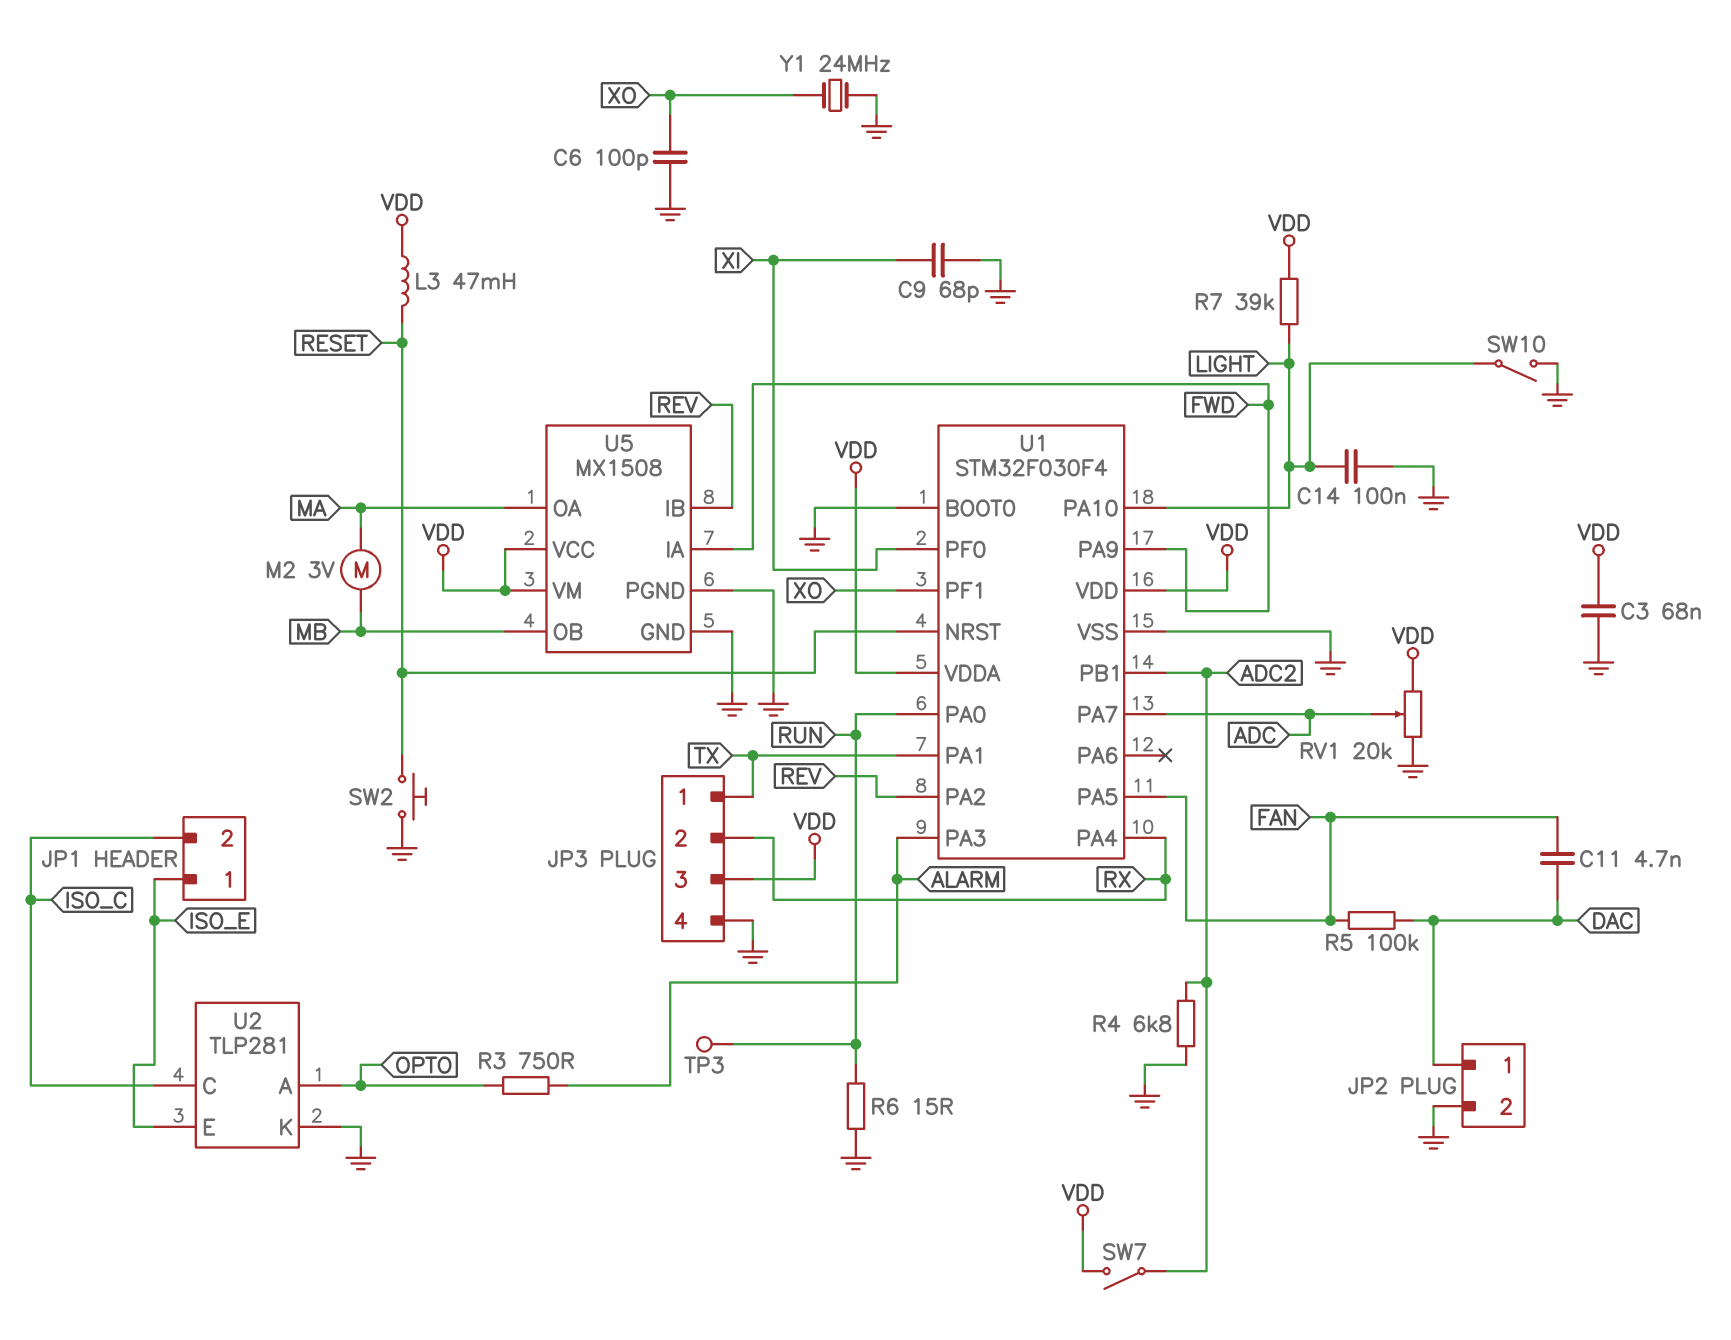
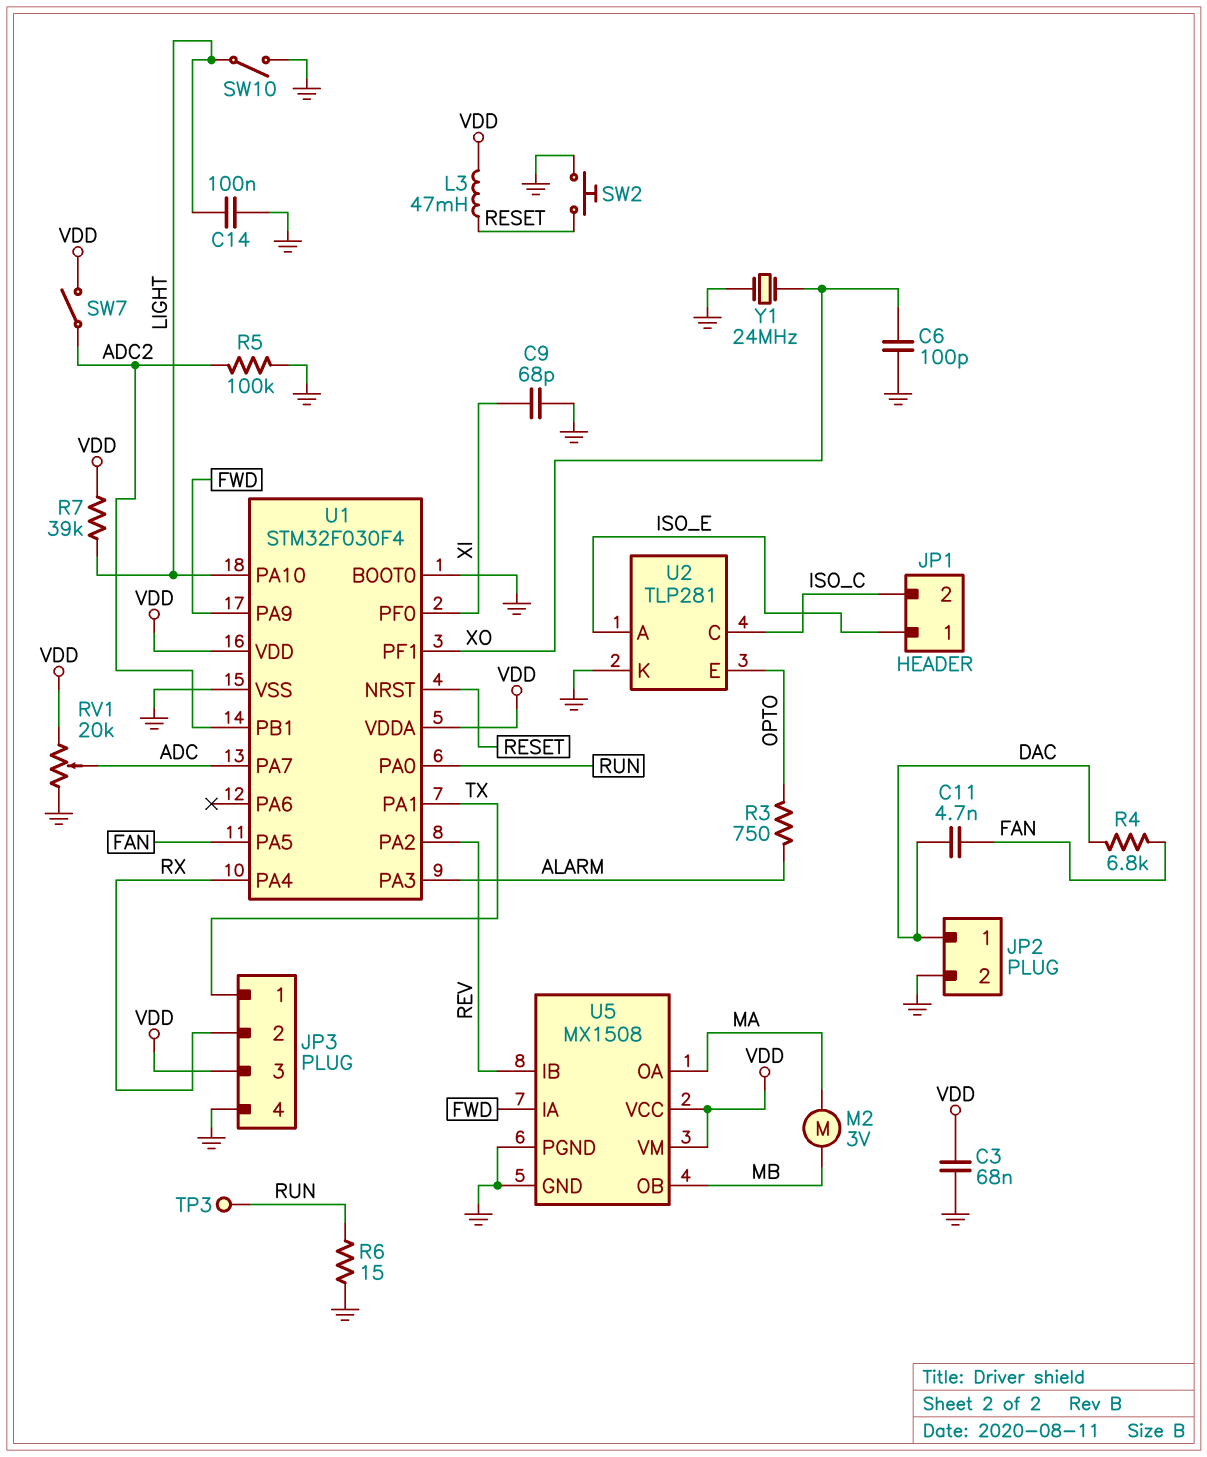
R4: 6.8k (ADC2, GND) -> 6.8k (DAC, FAN)
R5: 100k (DAC, FAN) -> 100k (ADC2, GND)
U2 pin A: OPTO -> ISO_E
U2 pin E: ISO_E -> OPTO

